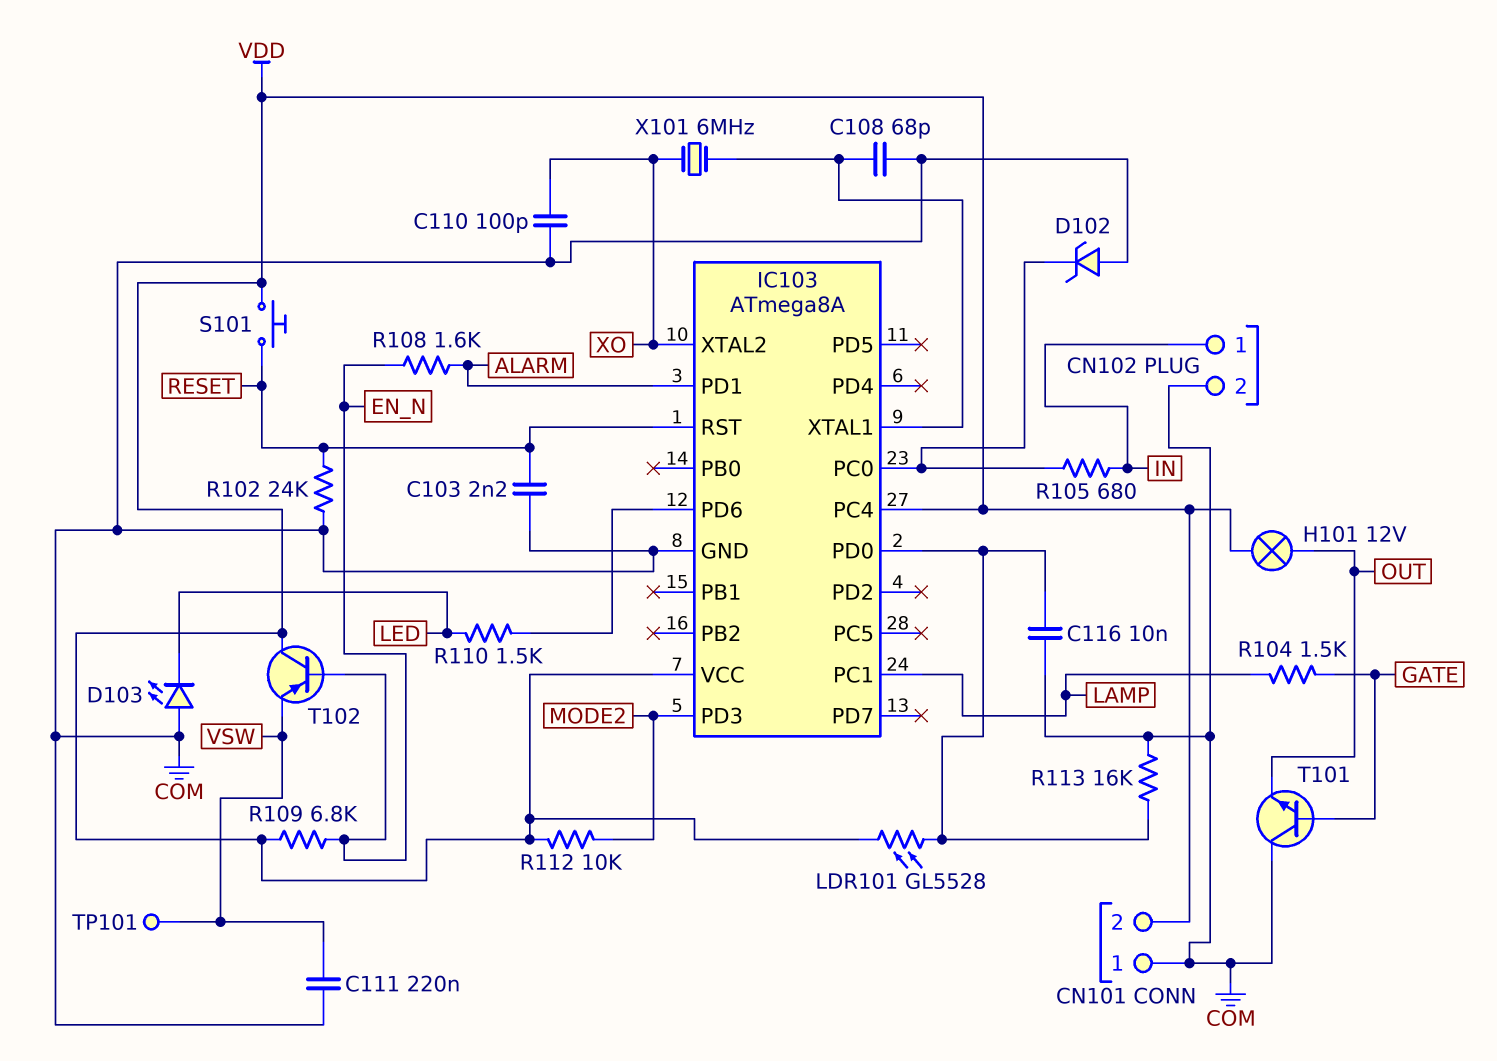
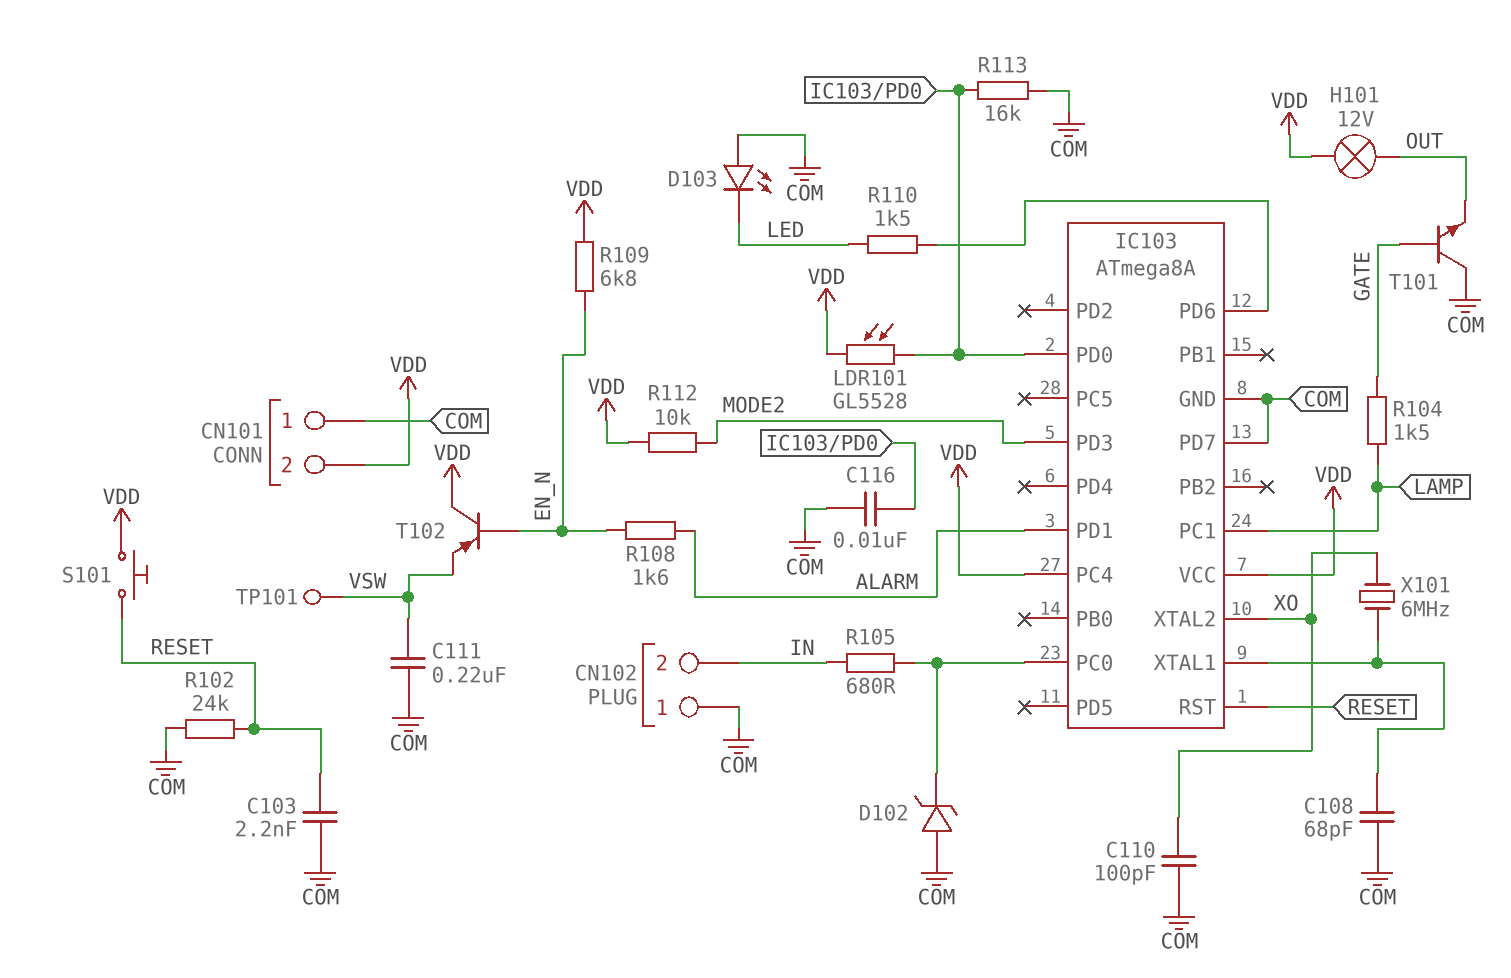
CN102 pin 1: IN -> COM
CN102 pin 2: COM -> IN
IC103 pin PD7: none -> COM

